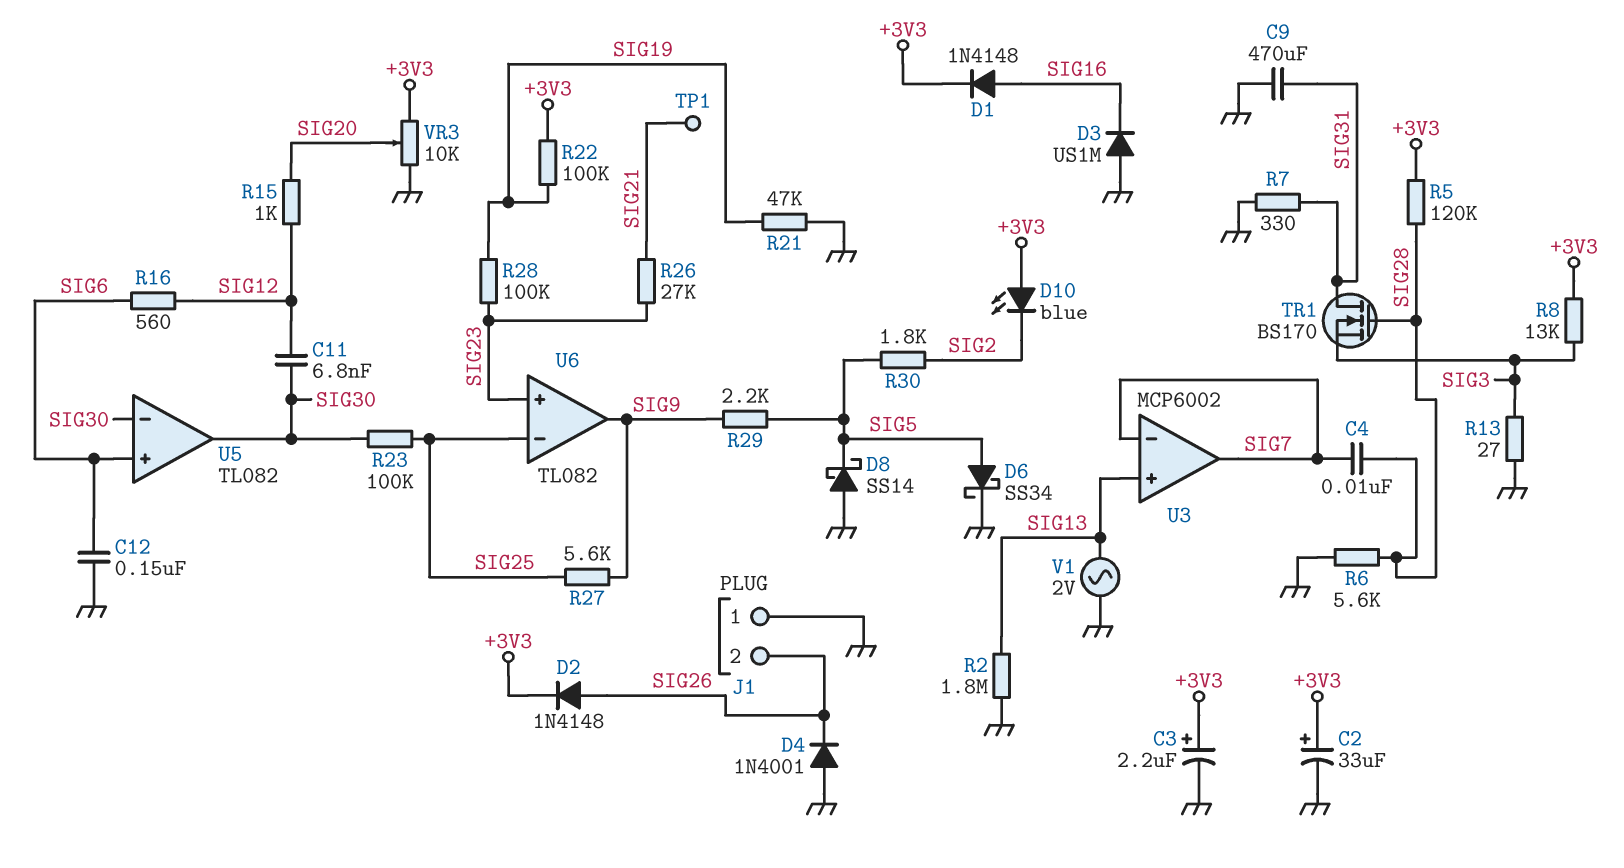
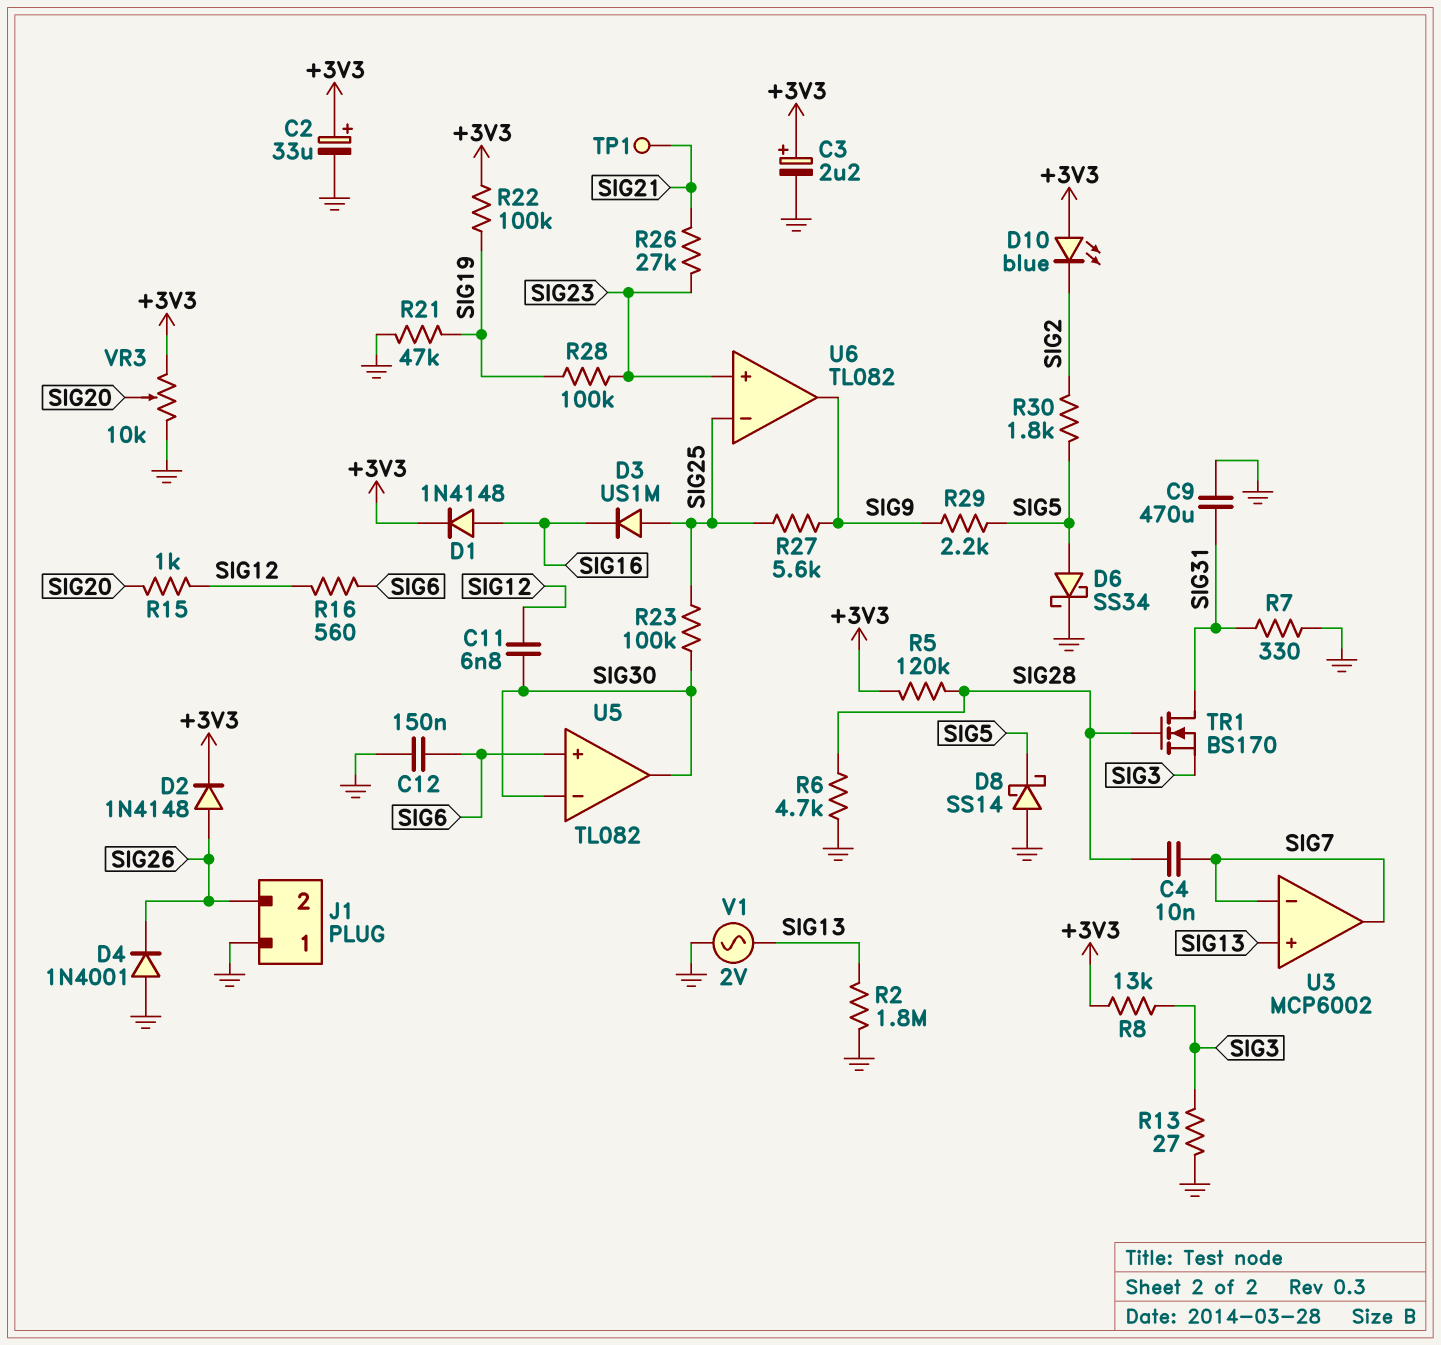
D3: diode US1M (A GND, K SIG16) -> diode US1M (A SIG25, K SIG16)
R6: 5.6k (GND, SIG28) -> 4.7k (GND, SIG28)

